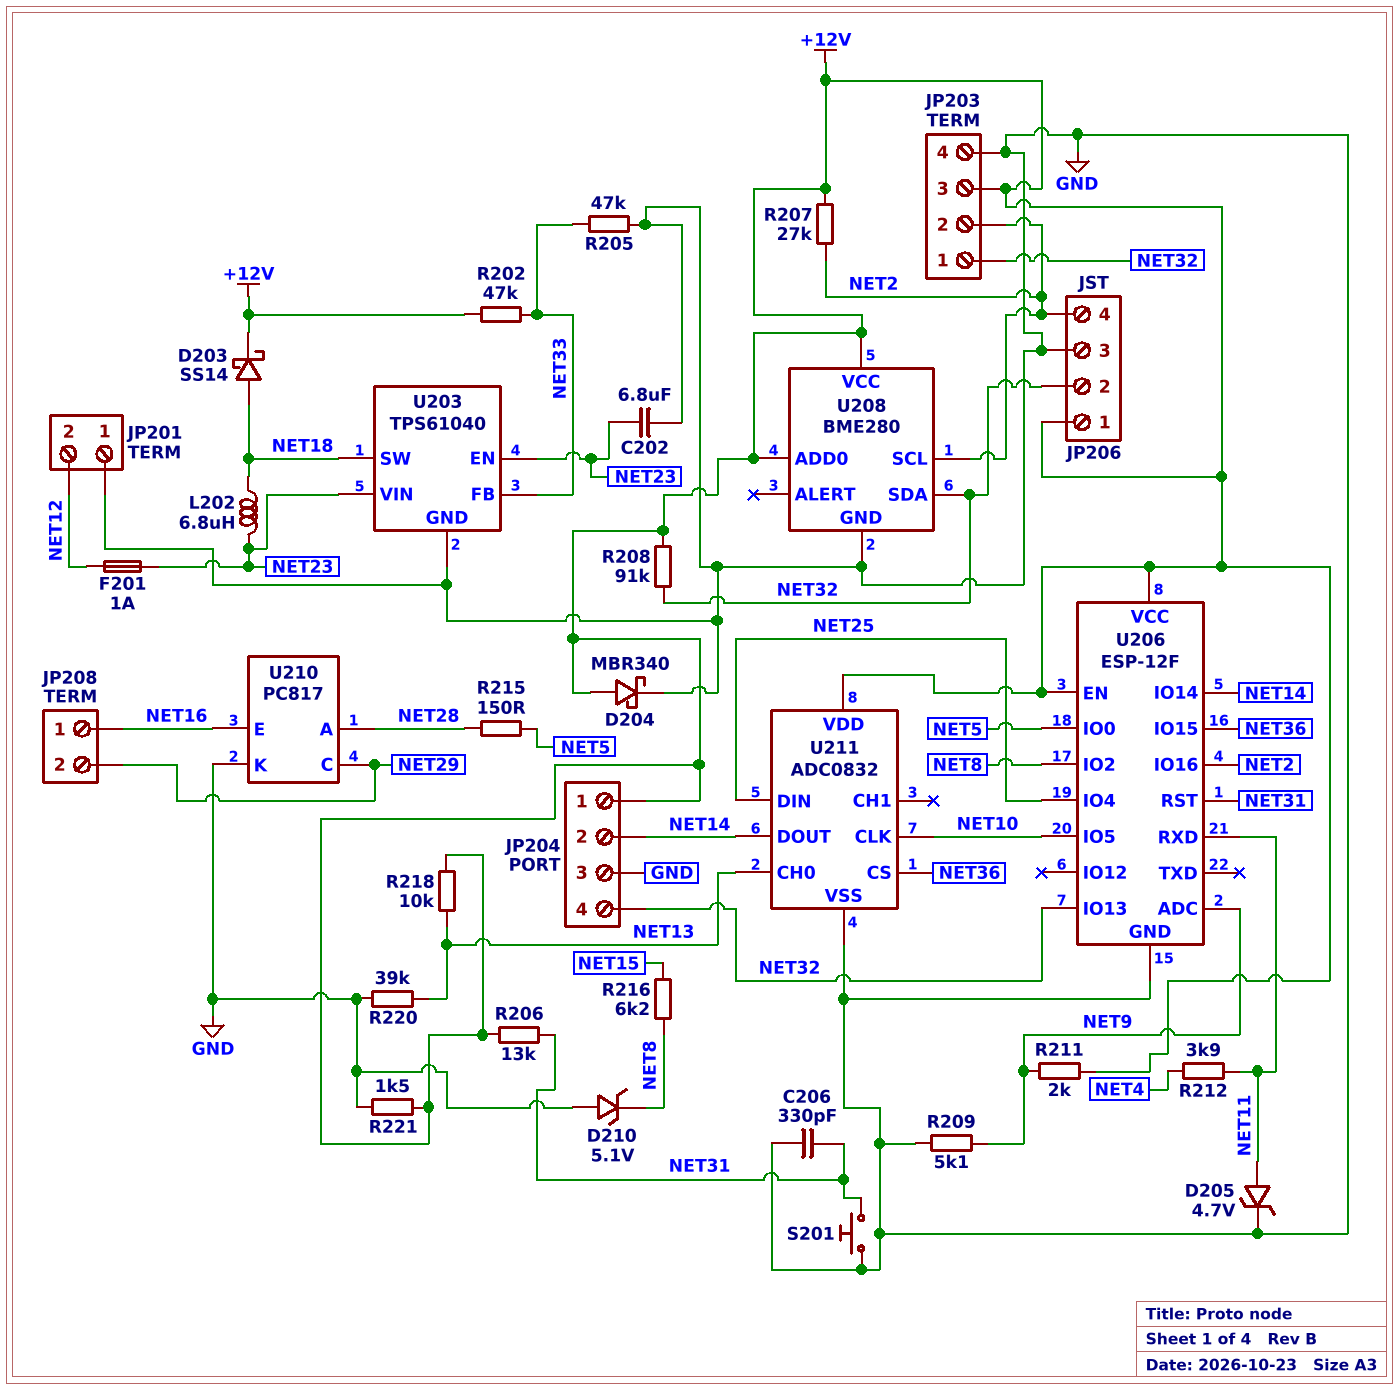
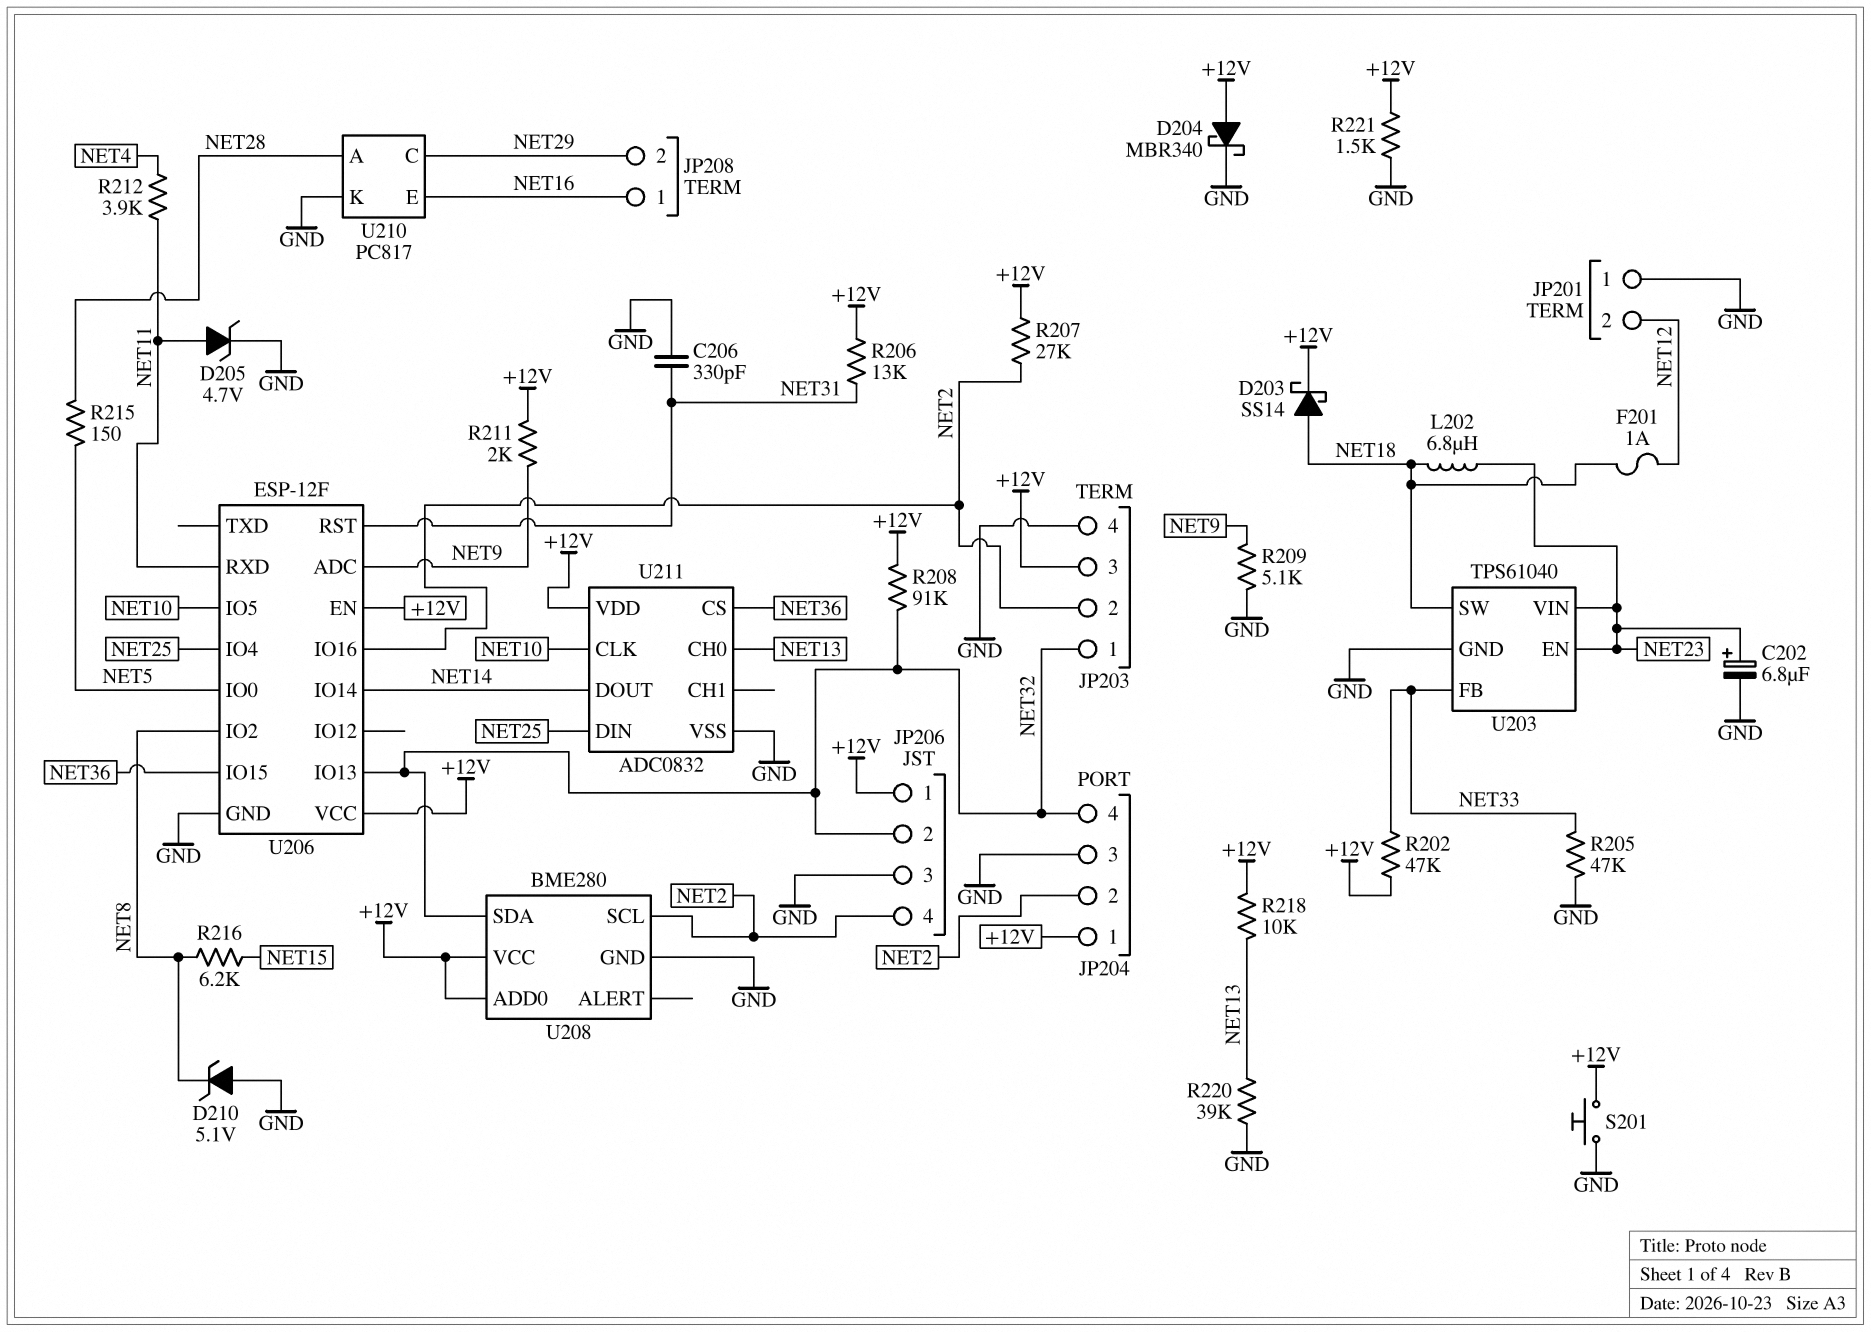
C202: 6.8uF (GND, NET23) -> 6.8uF (plus NET23, minus GND)
F201: 1A (NET12, NET23) -> 1A (NET12, NET18)
JP204 pin 2: NET14 -> NET2
S201: button (GND, NET31) -> button (+12V, GND)

